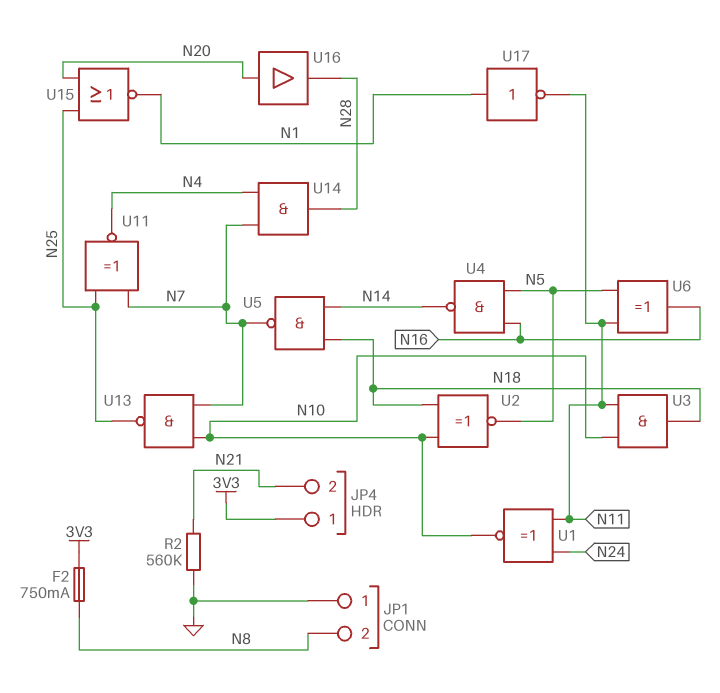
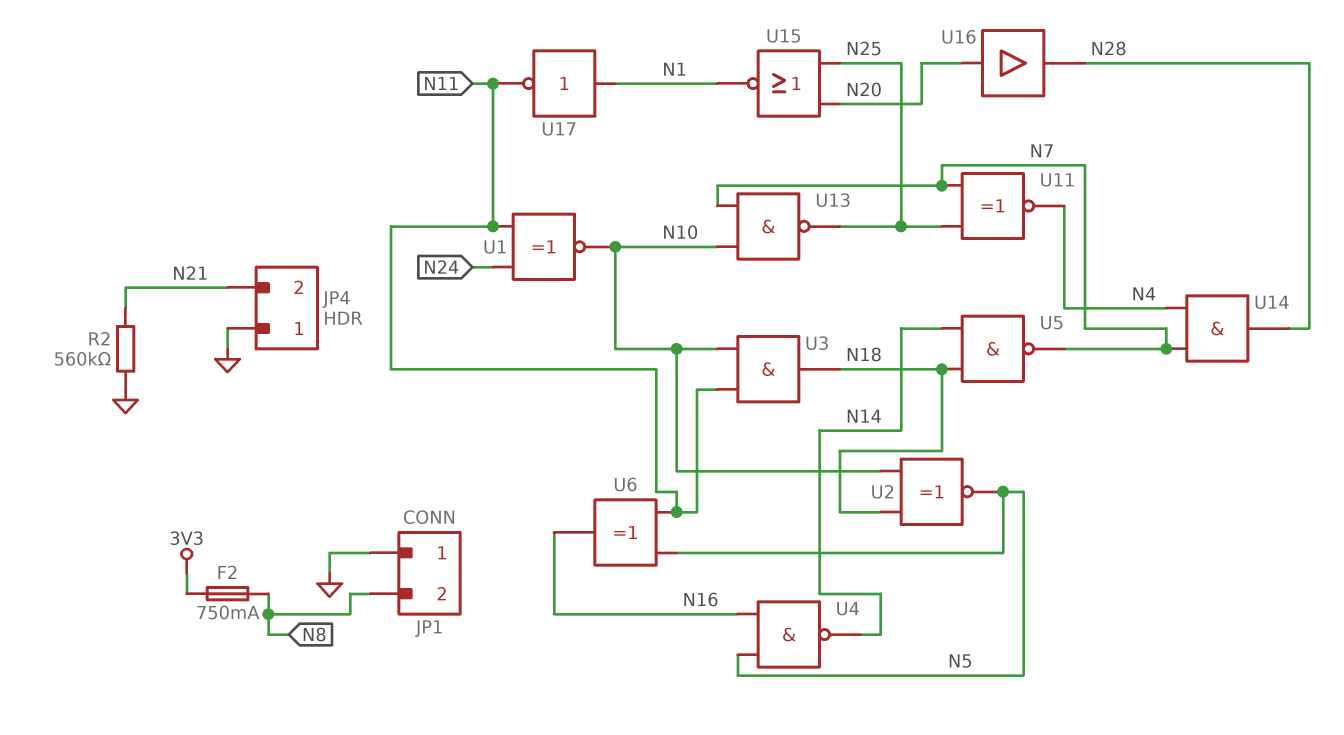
JP4 pin 1: 3V3 -> GND

